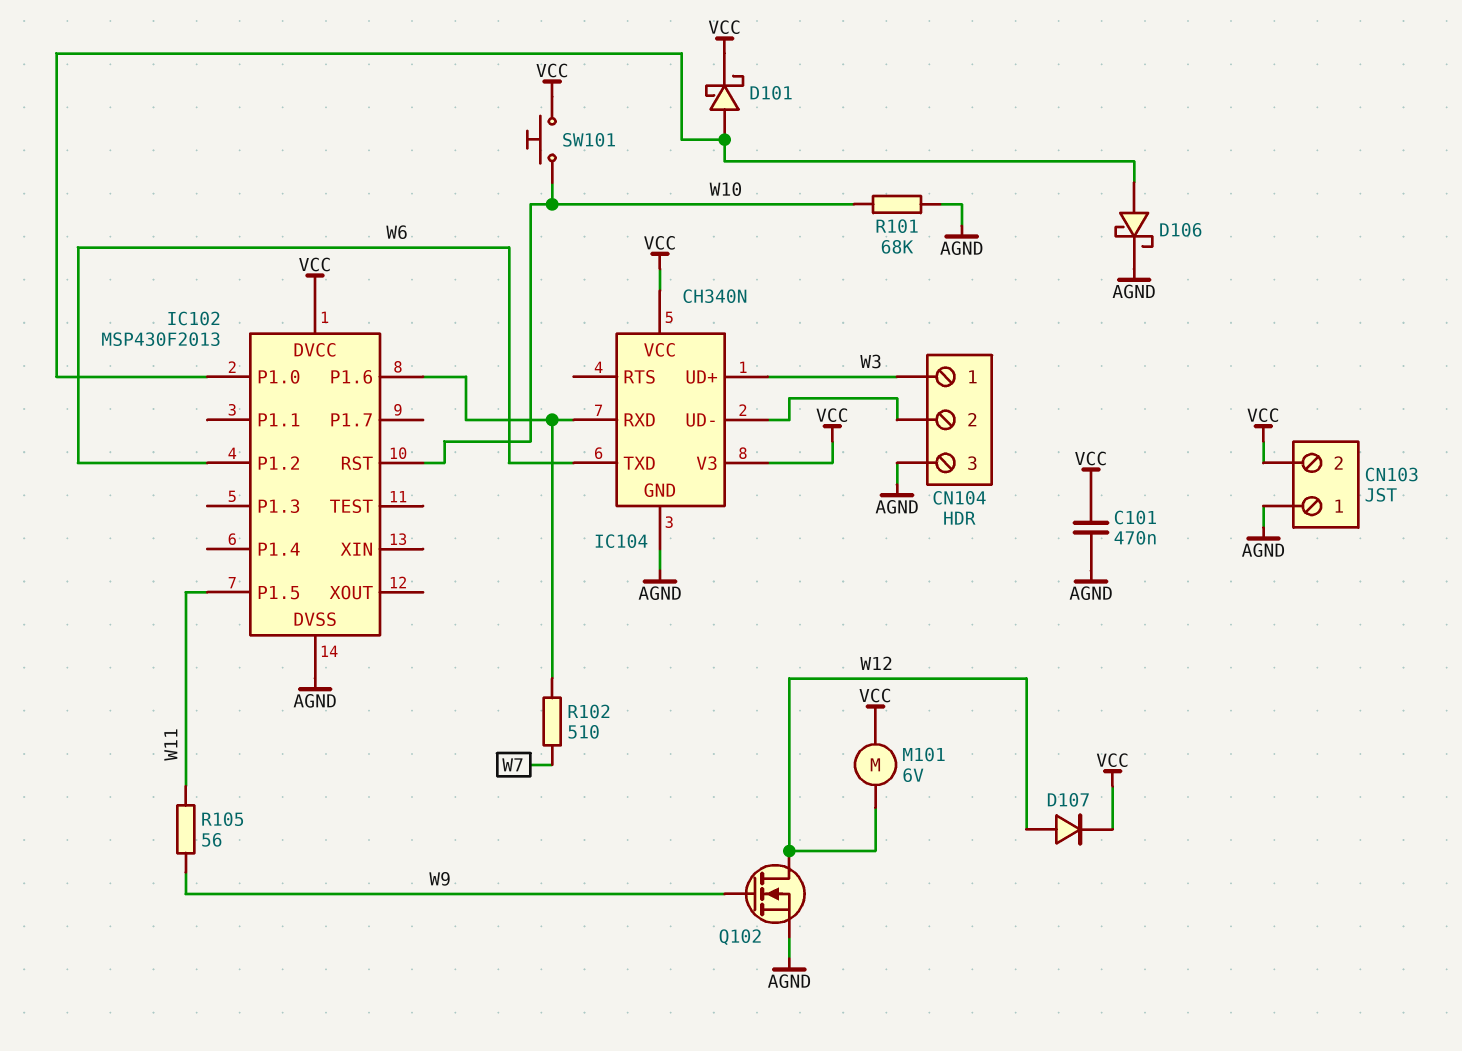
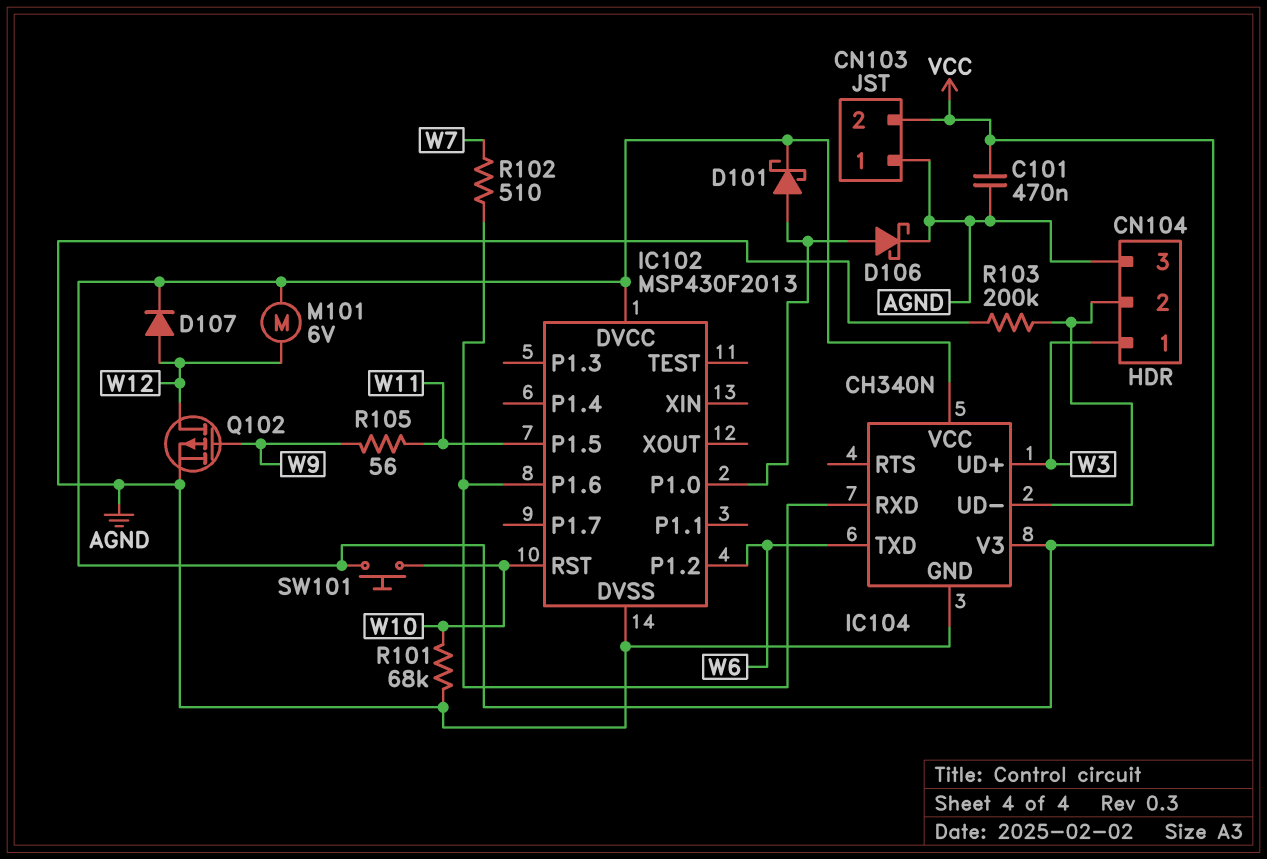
Q102: NMOS (G W9, D W12, S AGND) -> PMOS (G W9, D W12, S AGND)
R103: none -> 200k (AGND, CN104/2)

